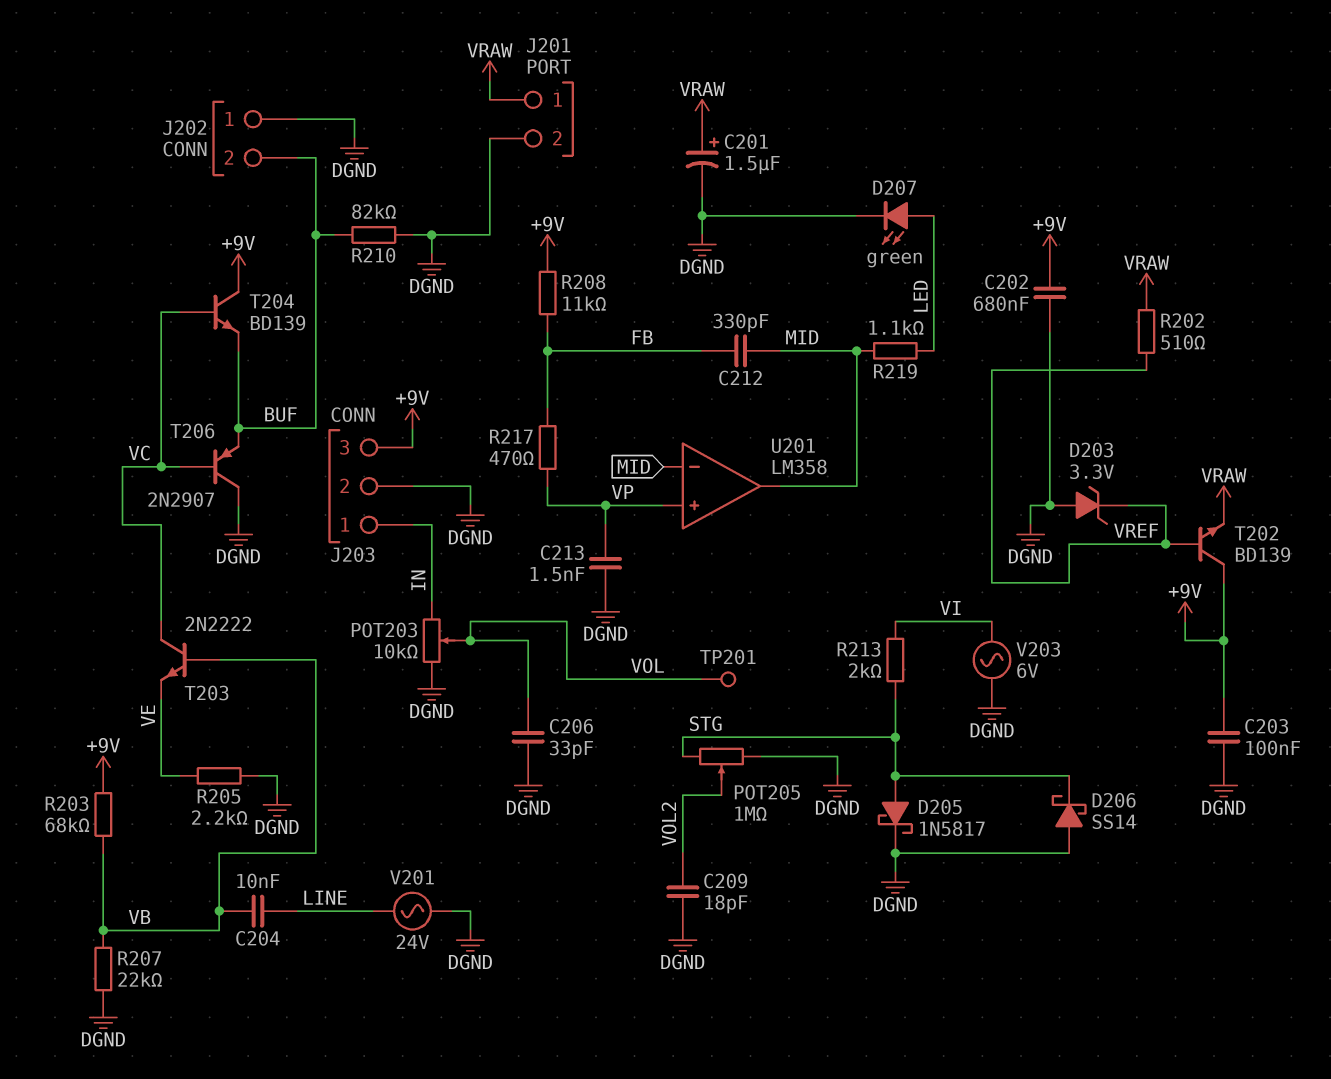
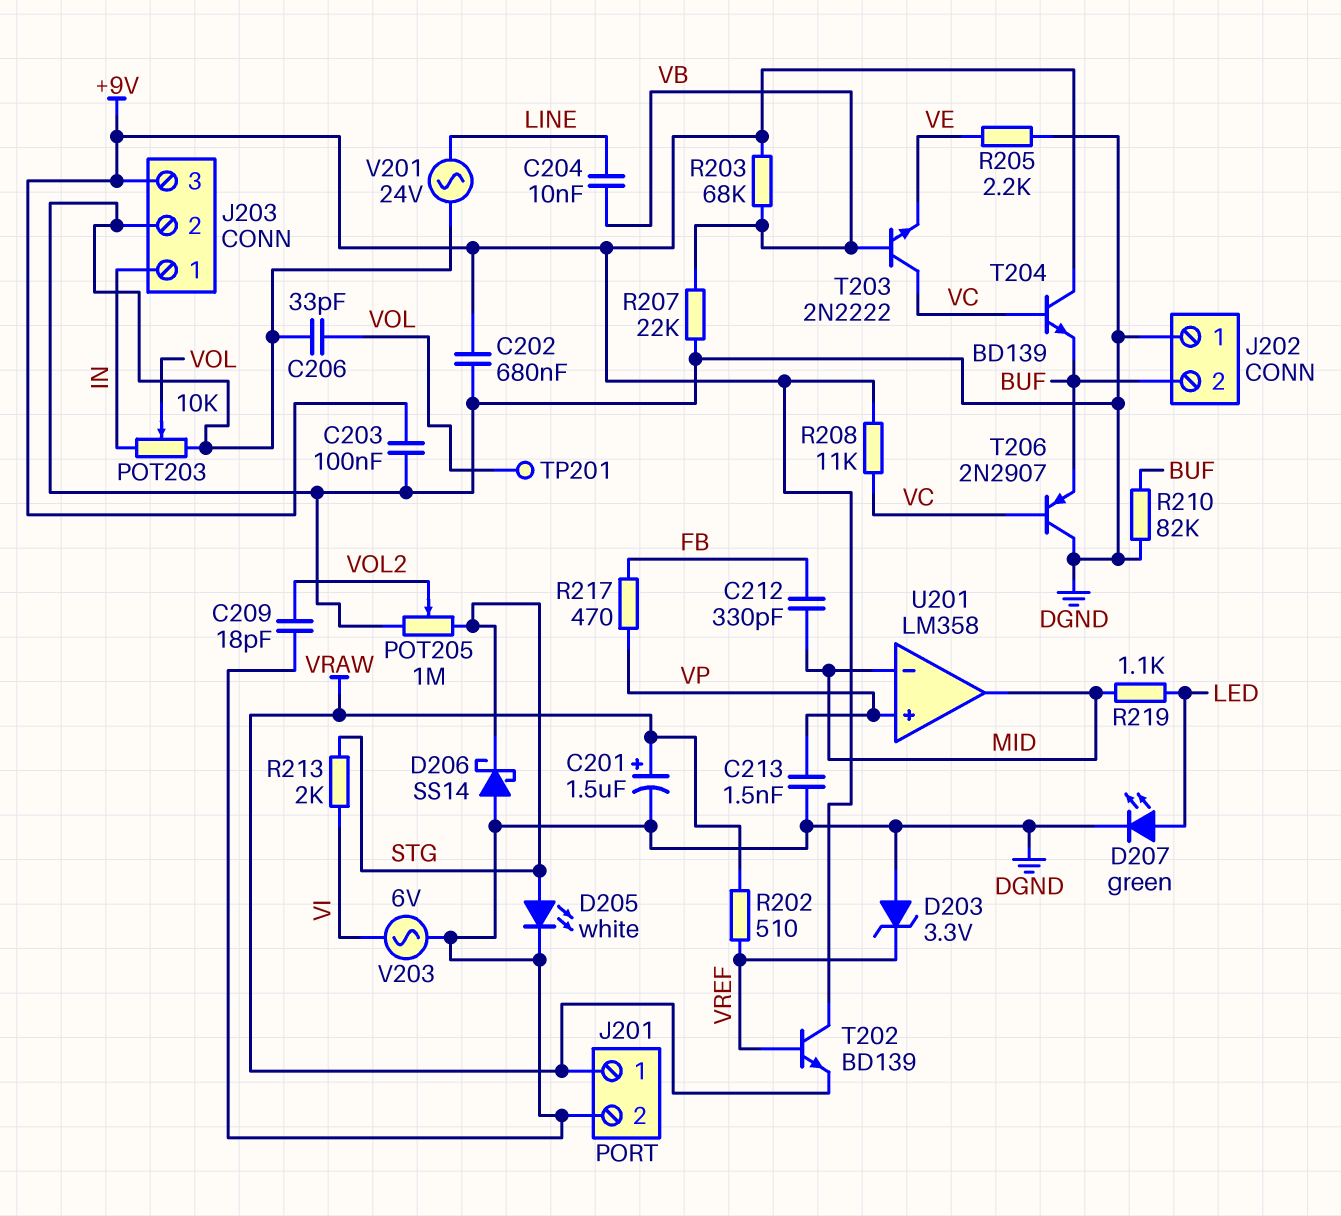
D205: schottky 1N5817 (A STG, K DGND) -> LED white (A STG, K DGND)
R208: 11k (+9V, FB) -> 11k (+9V, VC)

